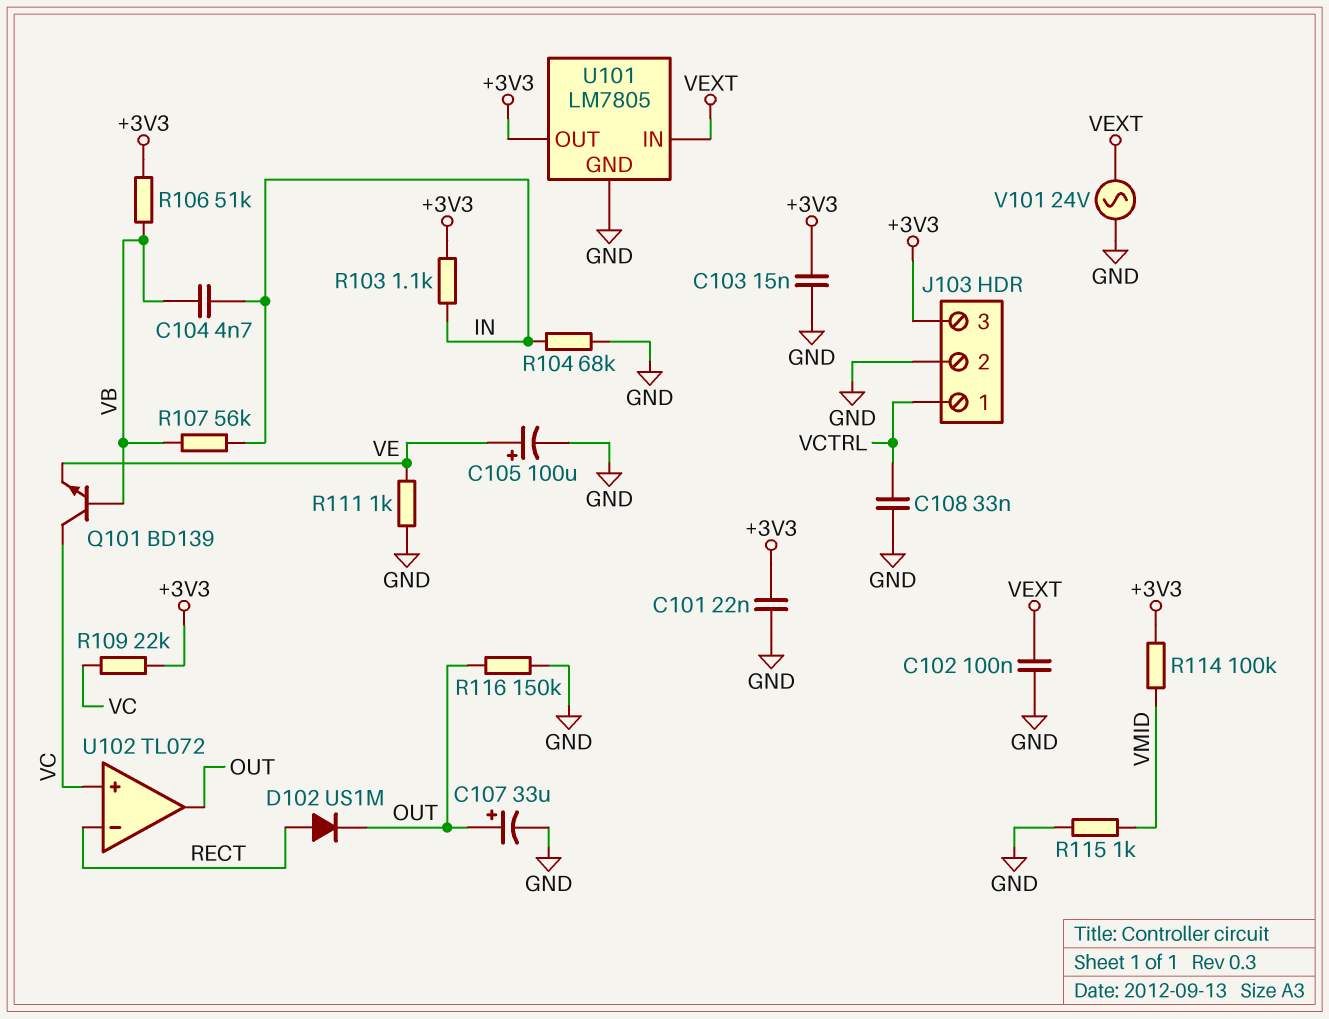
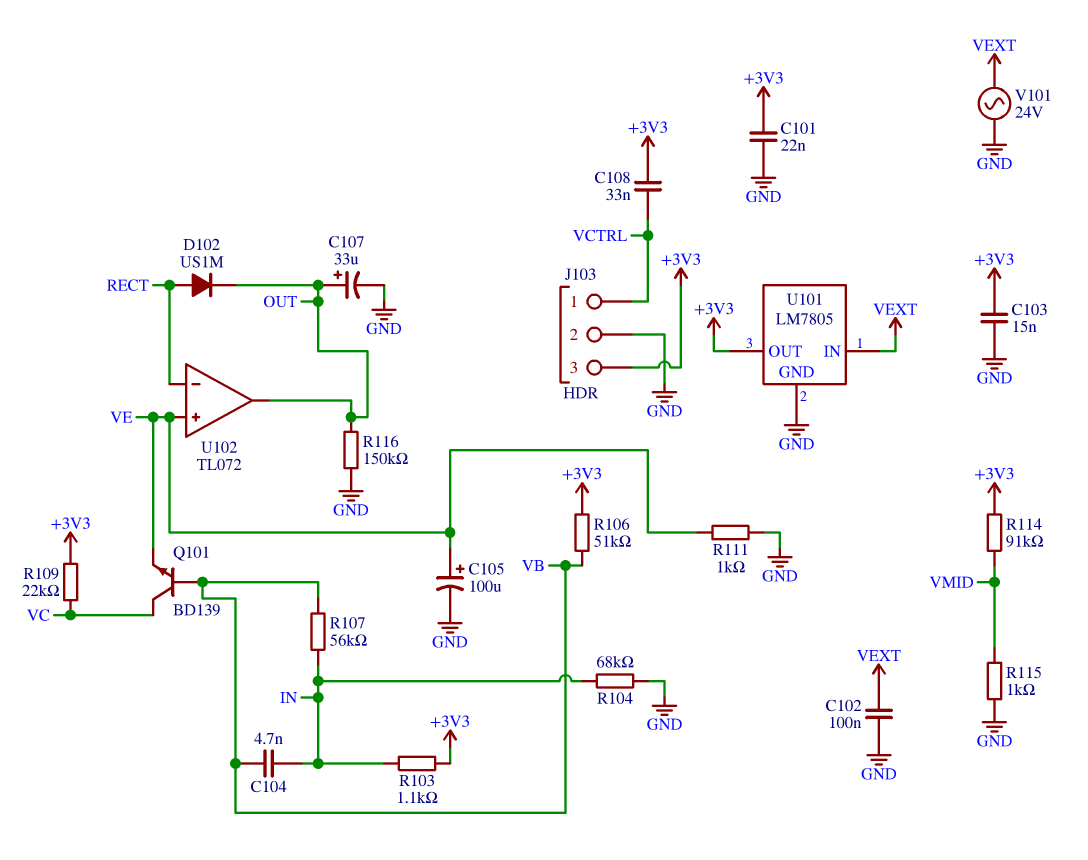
C108: 33nF (GND, VCTRL) -> 33nF (+3V3, VCTRL)
R114: 100k (+3V3, VMID) -> 91k (+3V3, VMID)
U102 pin in+: VC -> VE

